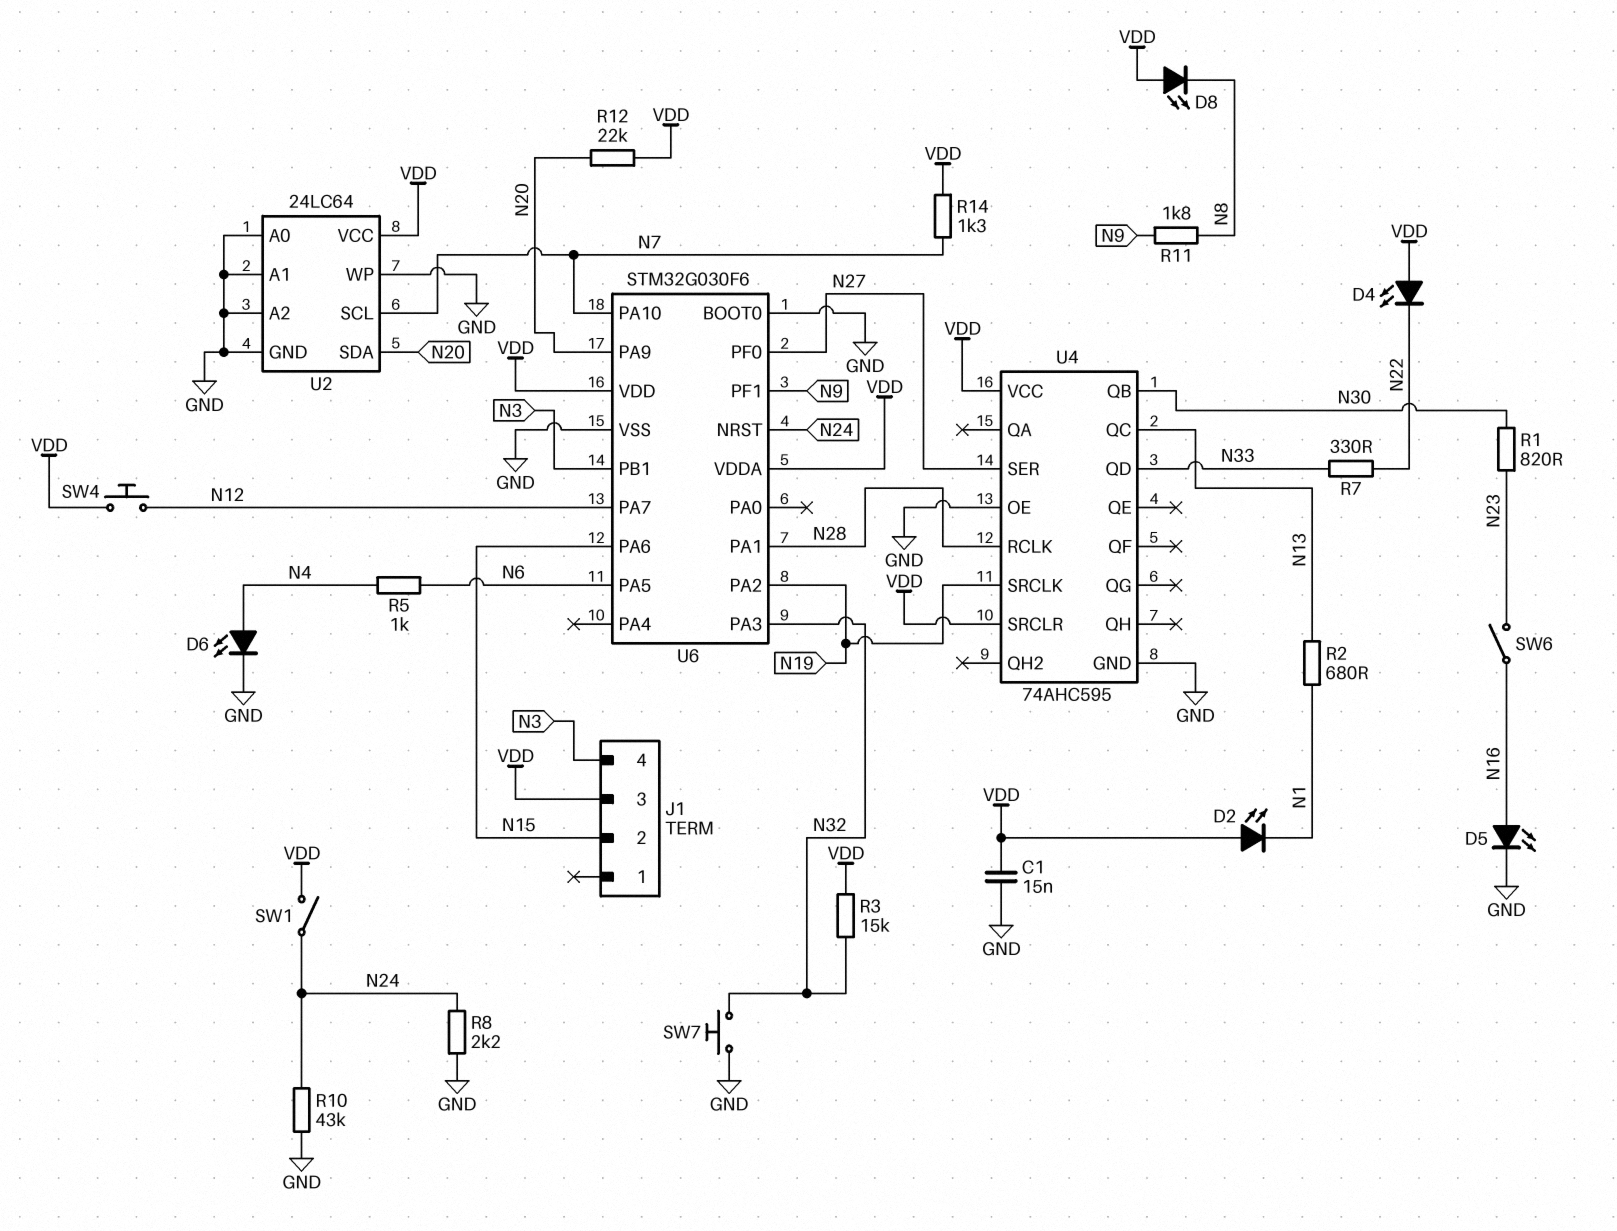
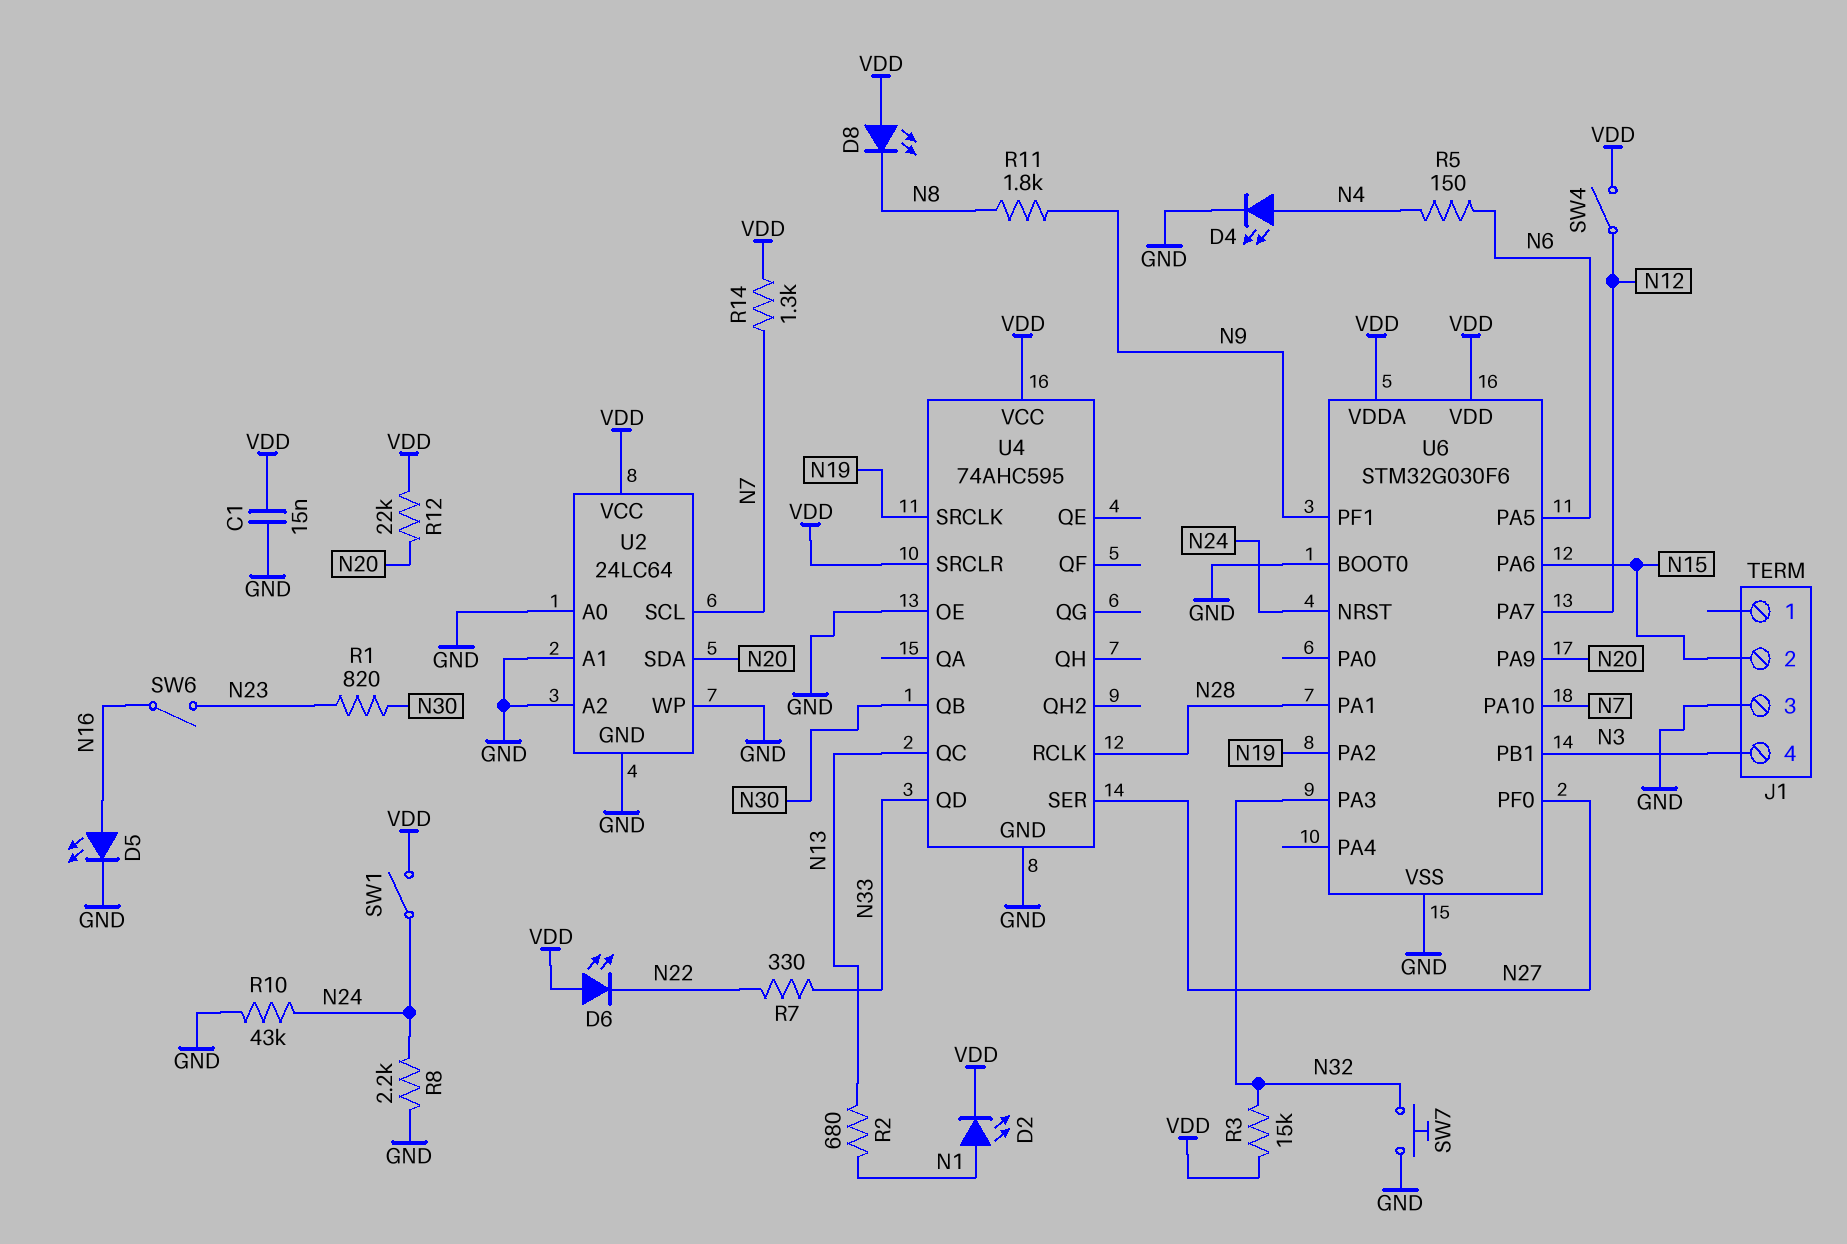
D2: LED (A VDD, K N1) -> LED (A N1, K VDD)
D4: LED (A VDD, K N22) -> LED (A N4, K GND)
D6: LED (A N4, K GND) -> LED (A VDD, K N22)
J1 pin 3: VDD -> GND
R5: 1k (N4, N6) -> 150 (N4, N6)
SW4: button (N12, VDD) -> switch (N12, VDD)

